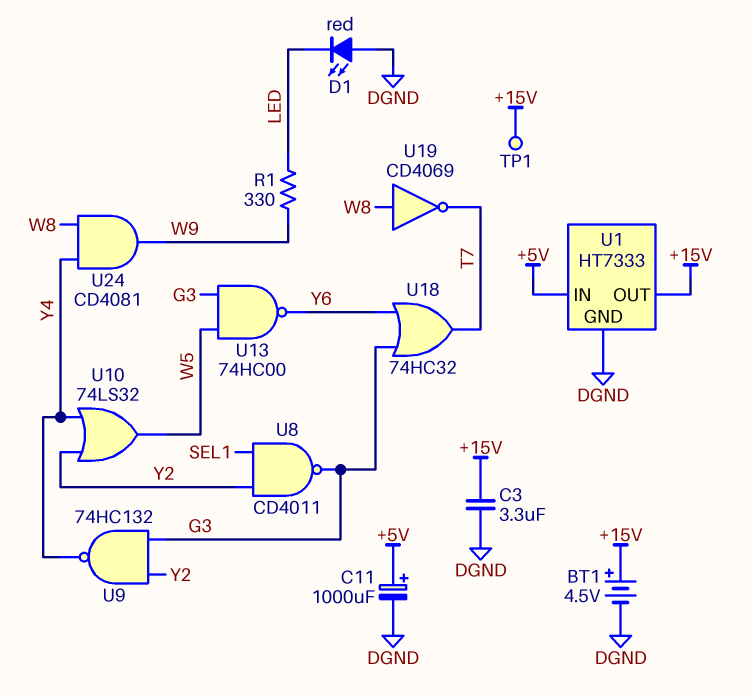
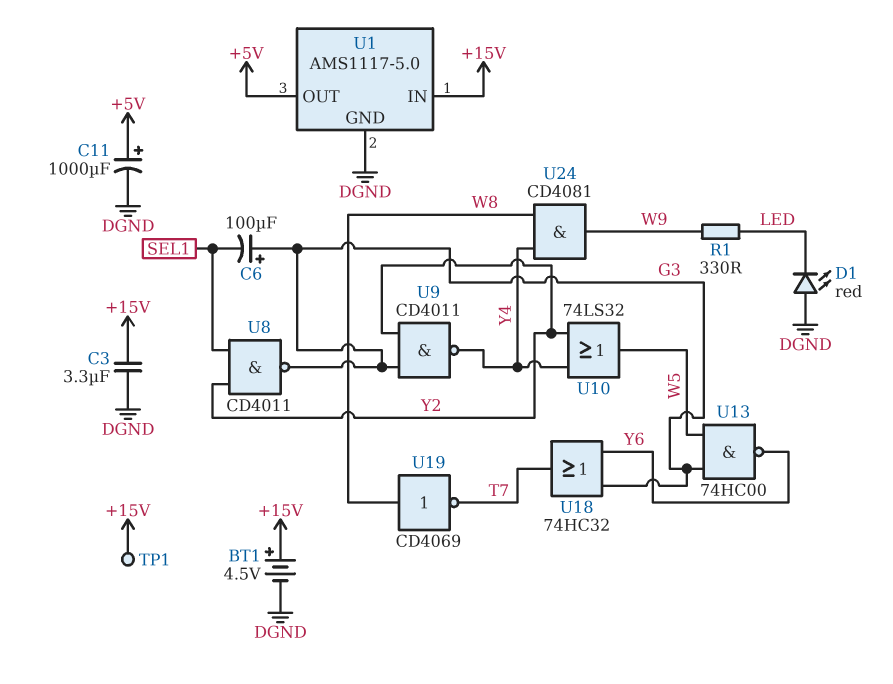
C6: none -> 100uF (plus G3, minus SEL1)
U1: HT7333 -> AMS1117-5.0
U1 pin IN: +5V -> +15V
U1 pin OUT: +15V -> +5V
U9: NAND 74HC132 (in G3, in Y2, out Y4) -> NAND CD4011 (in G3, in Y2, out Y4)

